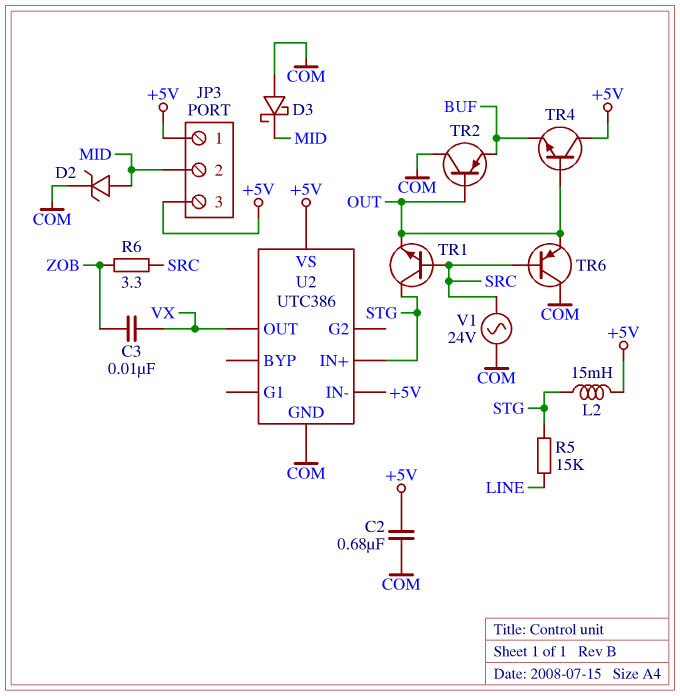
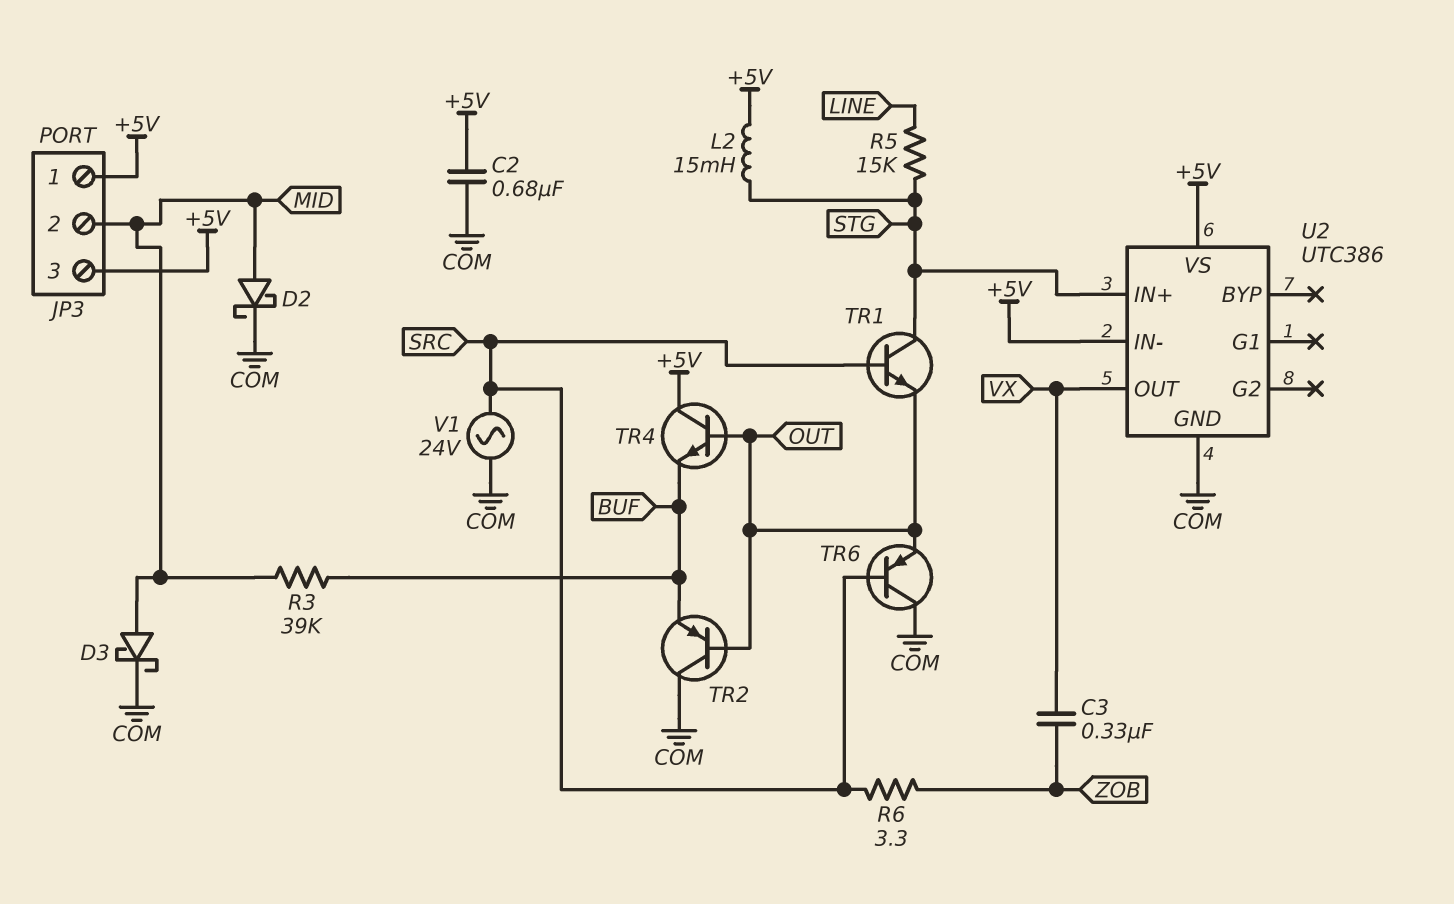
C3: 10nF (VX, ZOB) -> 330nF (VX, ZOB)
D2: zener (A MID, K COM) -> schottky (A MID, K COM)
D3: schottky (A COM, K MID) -> schottky (A MID, K COM)
R3: none -> 39k (BUF, MID)

